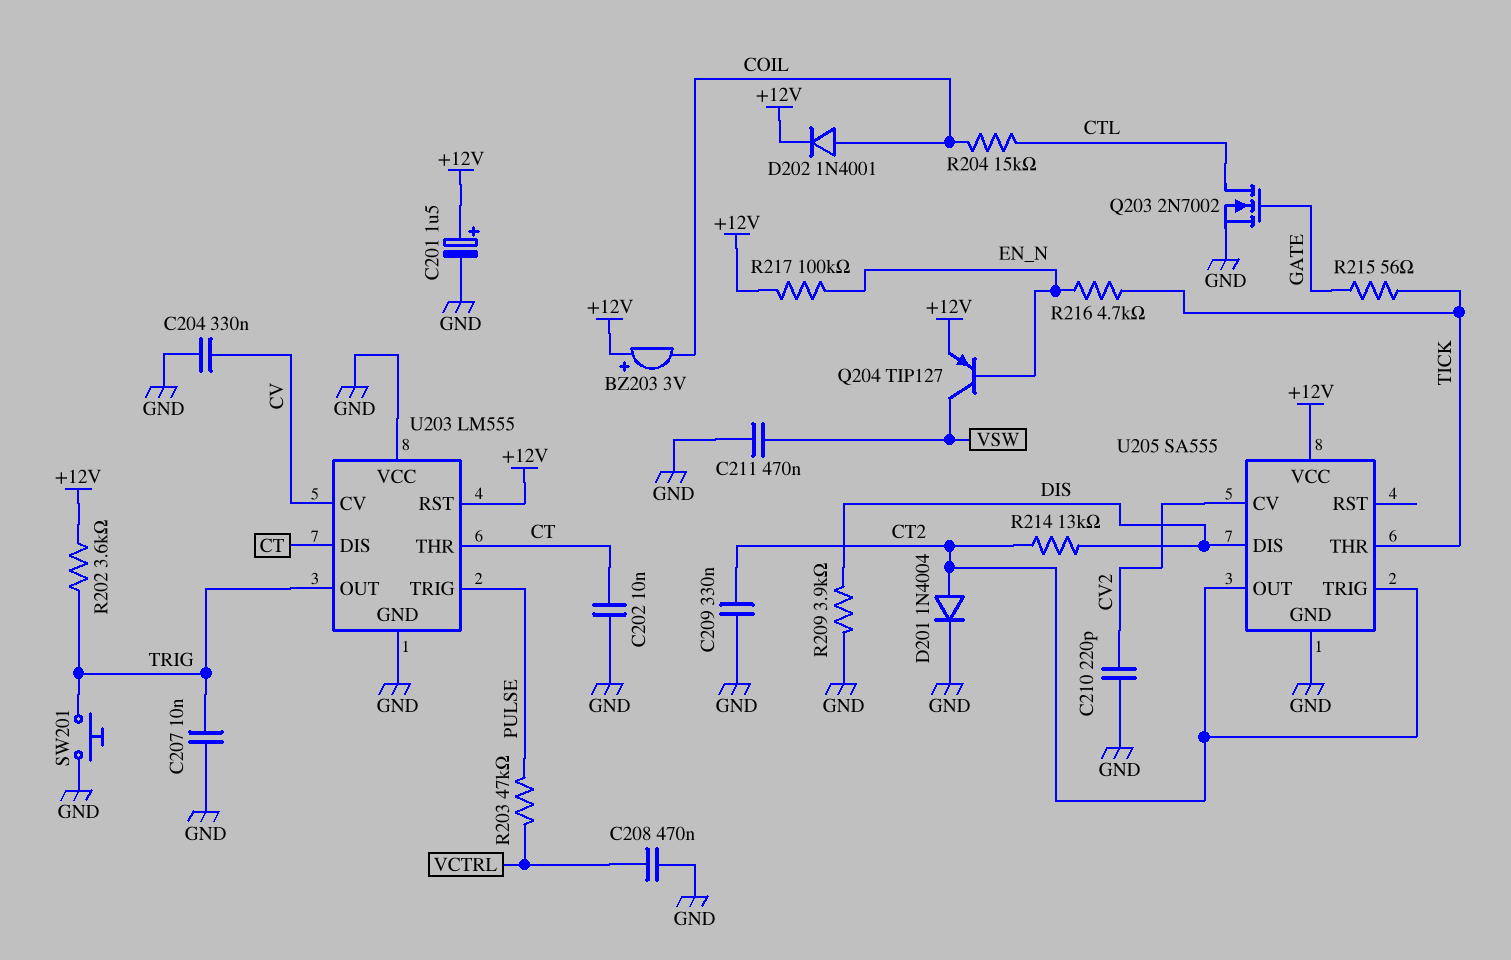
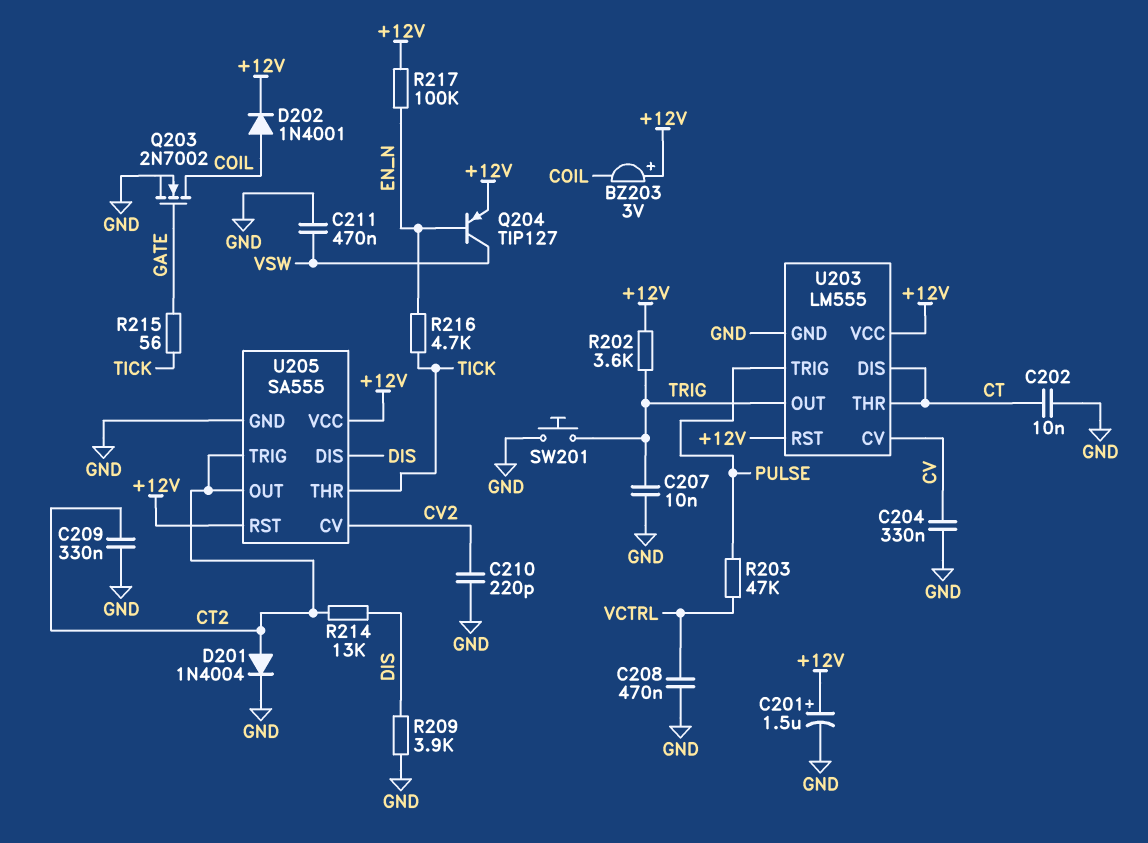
Q203: NMOS 2N7002 (G GATE, D CTL, S GND) -> NMOS 2N7002 (G GATE, D COIL, S GND)
R204: 15k (COIL, CTL) -> none
U203 pin VCC: GND -> +12V
U205 pin RST: none -> +12V

